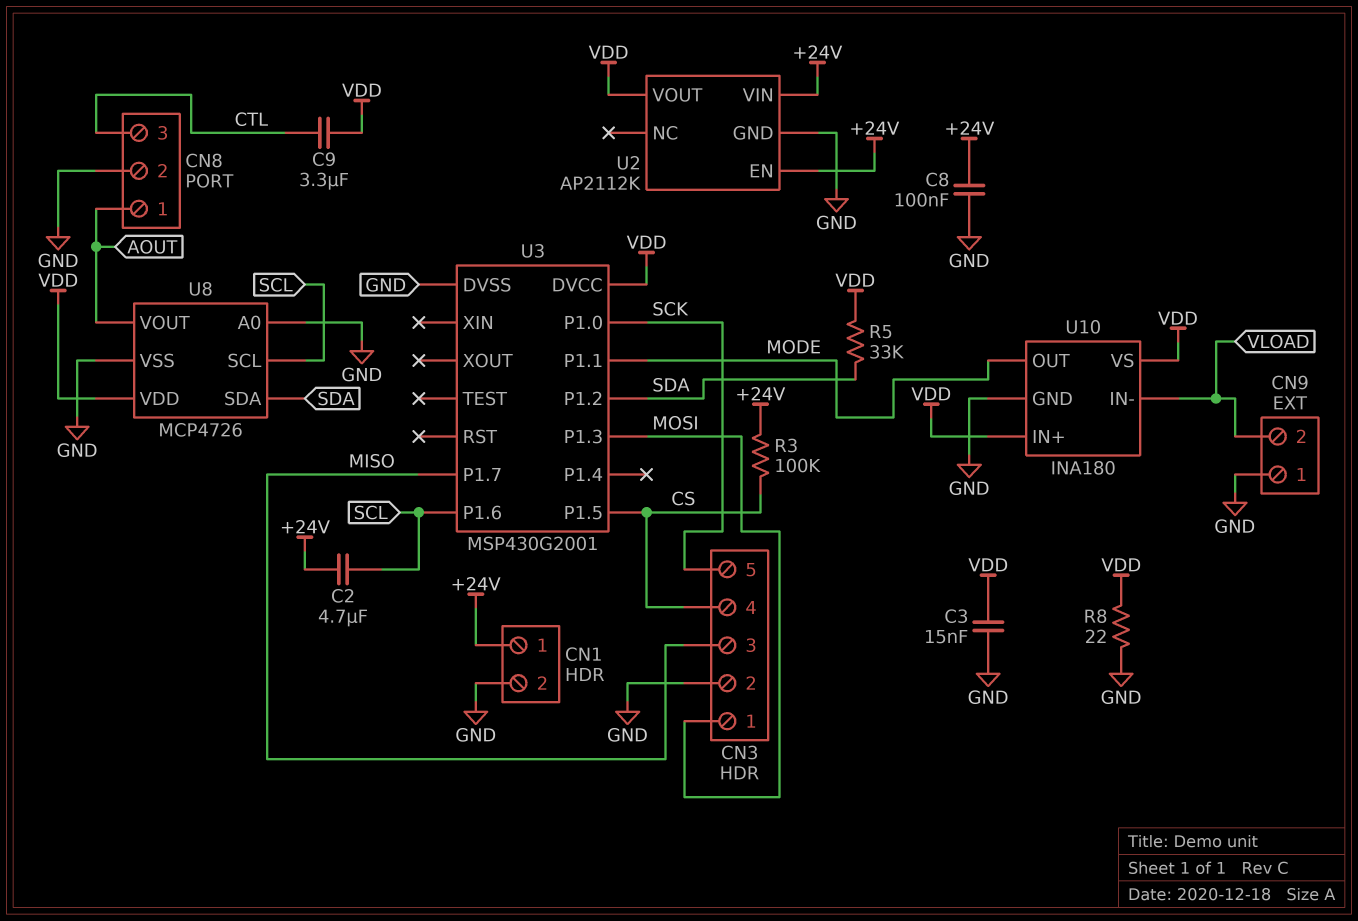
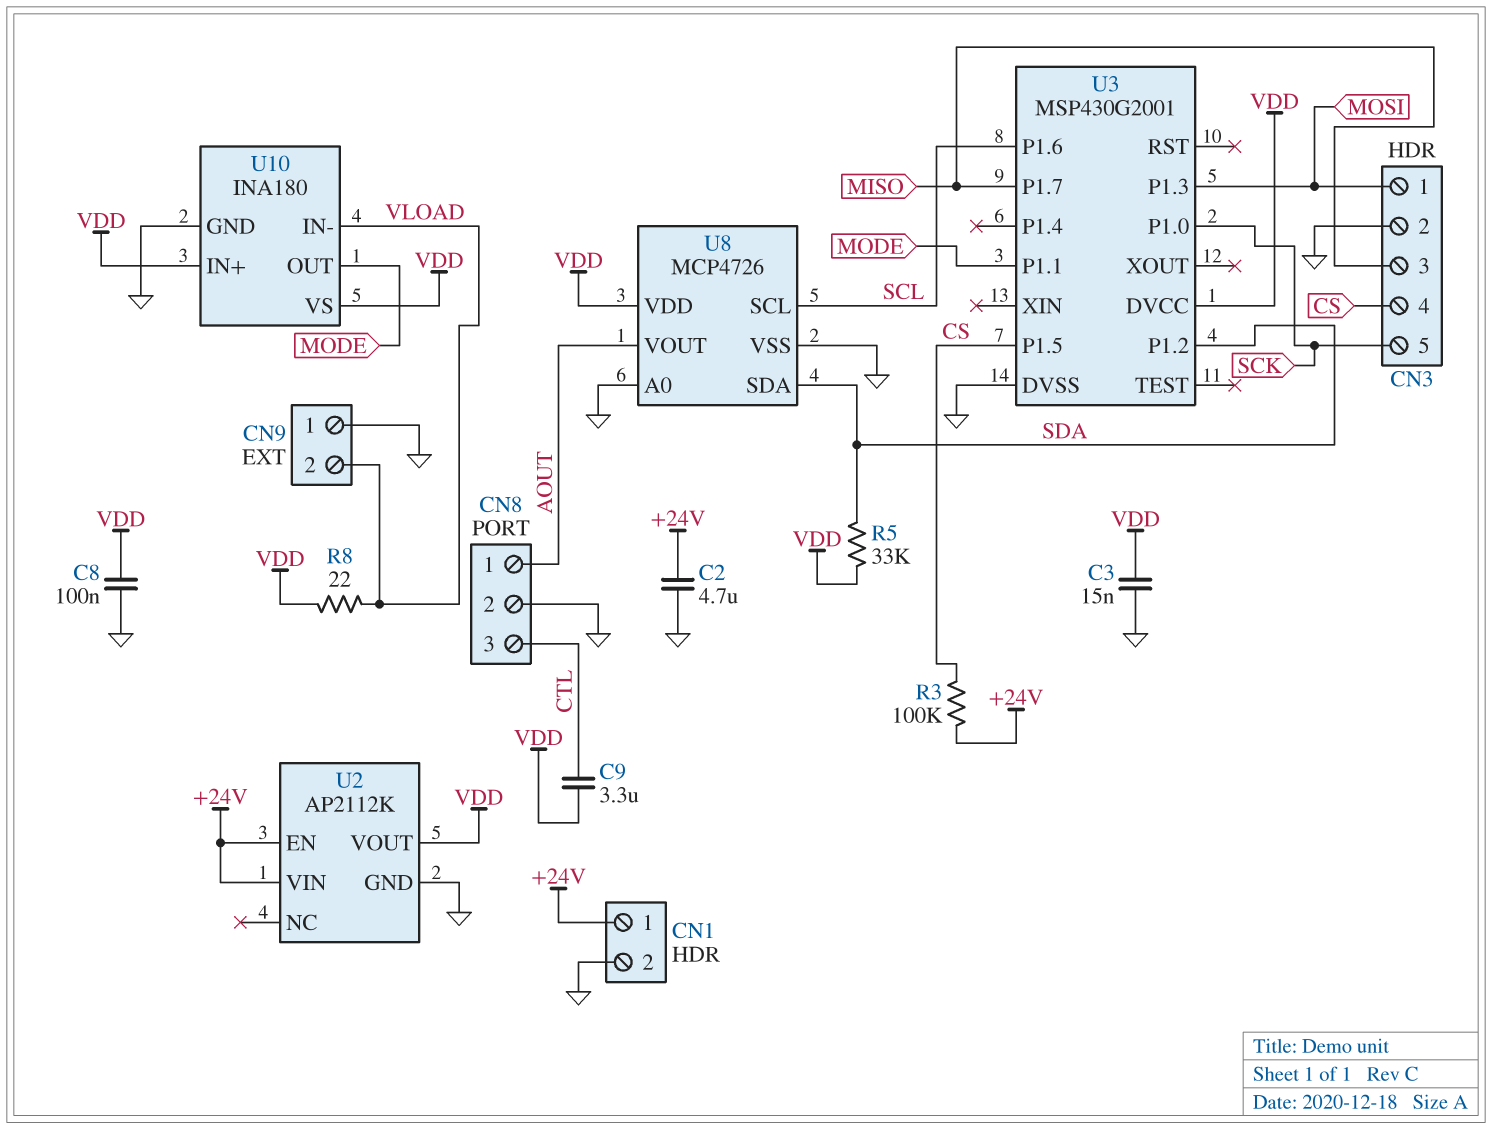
C2: 4.7uF (+24V, SCL) -> 4.7uF (+24V, GND)
C8: 100nF (+24V, GND) -> 100nF (GND, VDD)
R8: 22 (GND, VDD) -> 22 (VDD, VLOAD)

